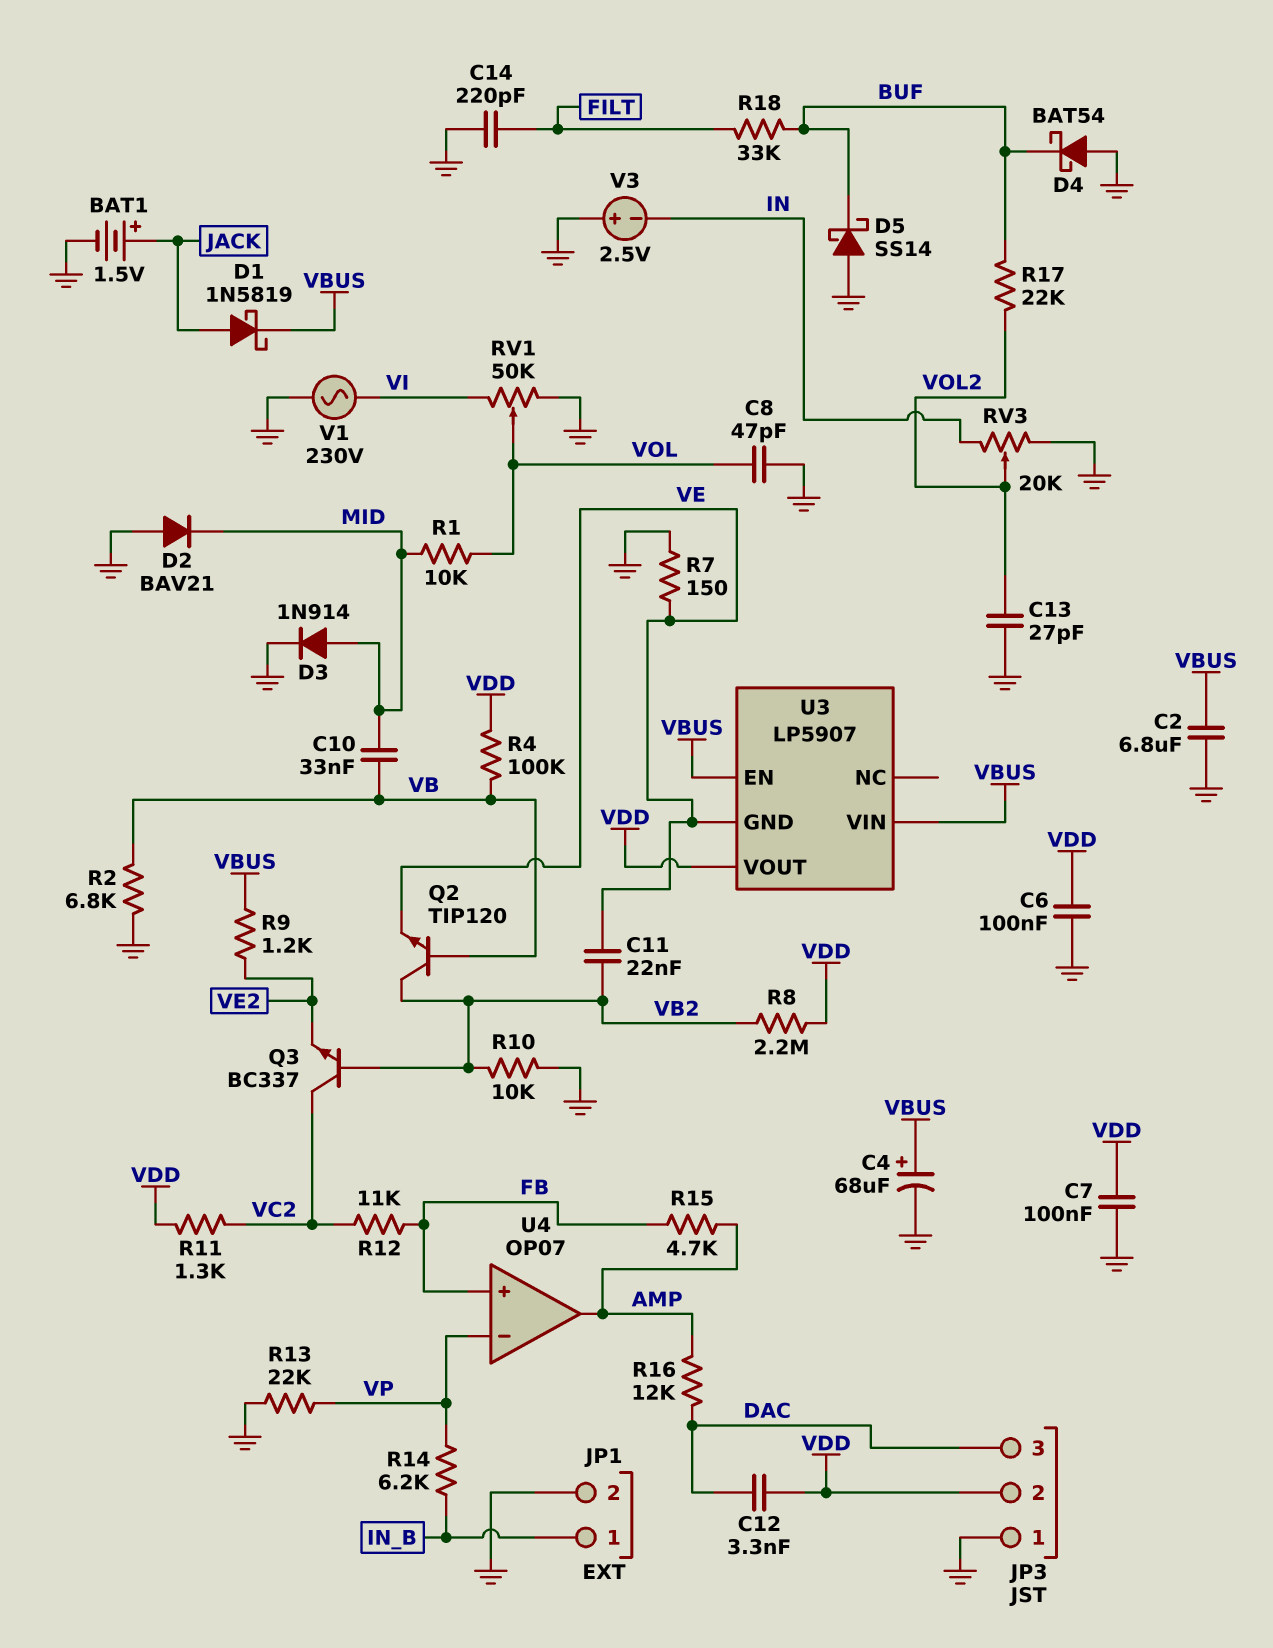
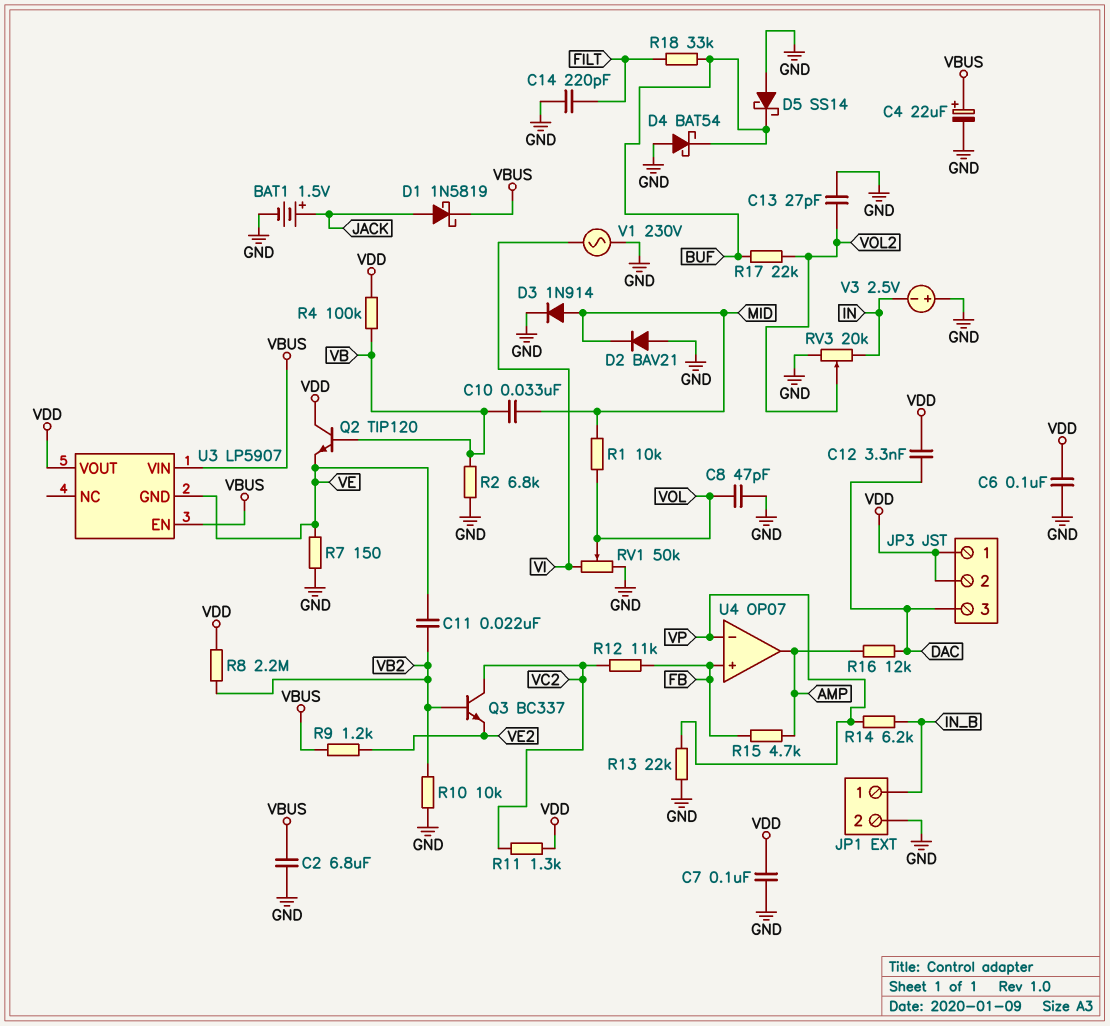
C4: 68uF (plus VBUS, minus GND) -> 22uF (plus VBUS, minus GND)
JP3 pin 1: GND -> VDD
Q2: NPN TIP120 (B VB, C VB2, E VE) -> NPN TIP120 (B VB, C VDD, E VE)

